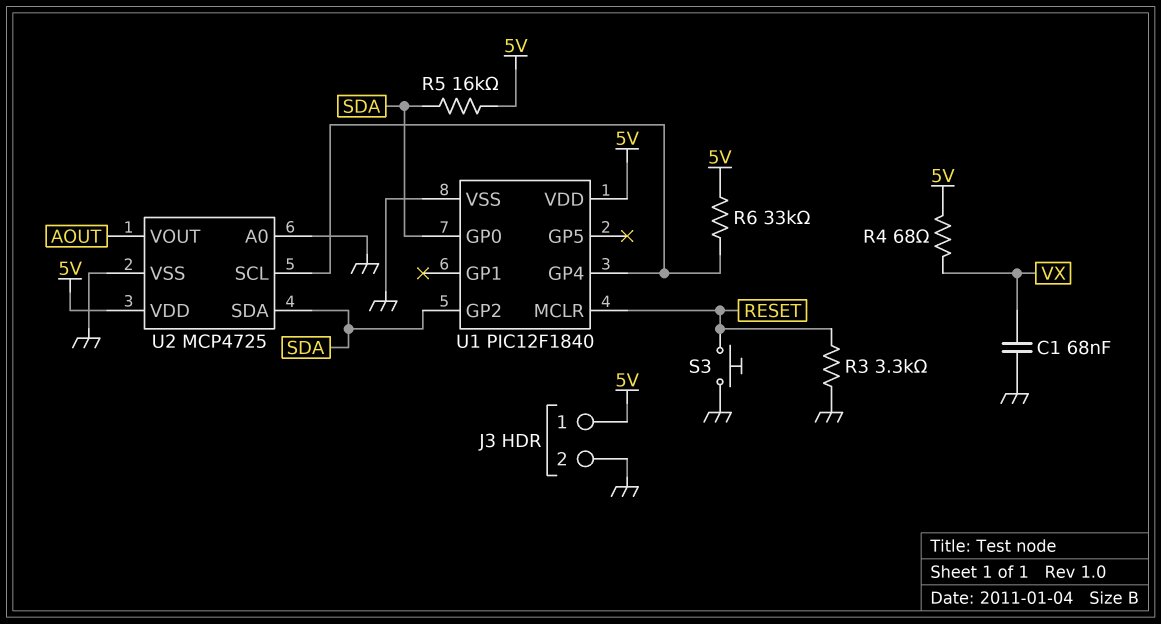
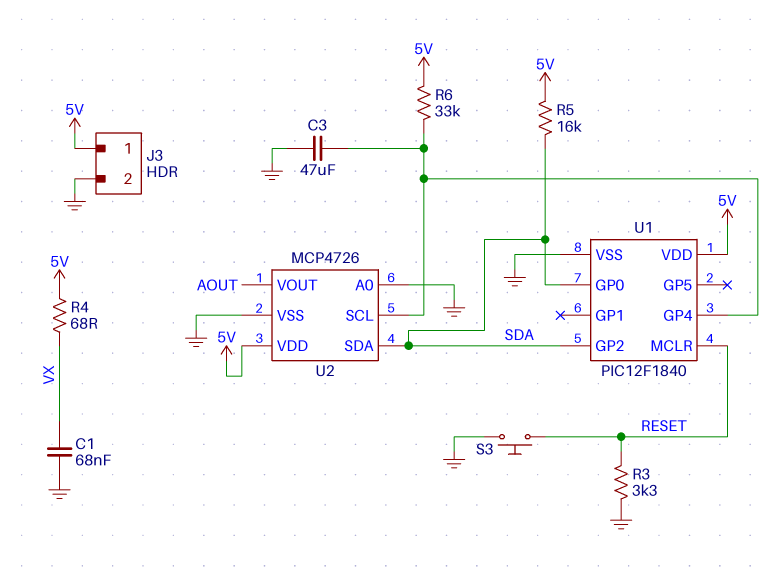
C3: none -> 47uF (GND, U1/GP4)
U2: MCP4725 -> MCP4726

